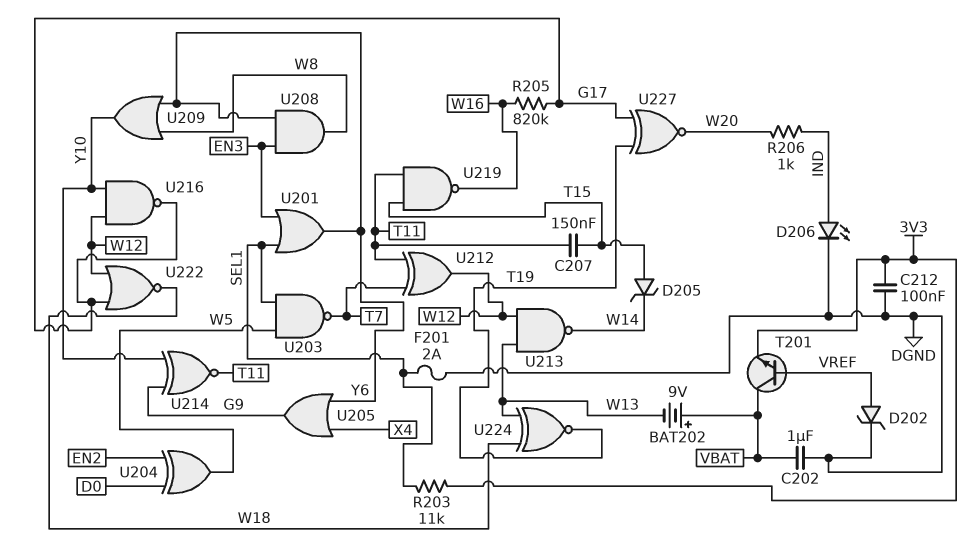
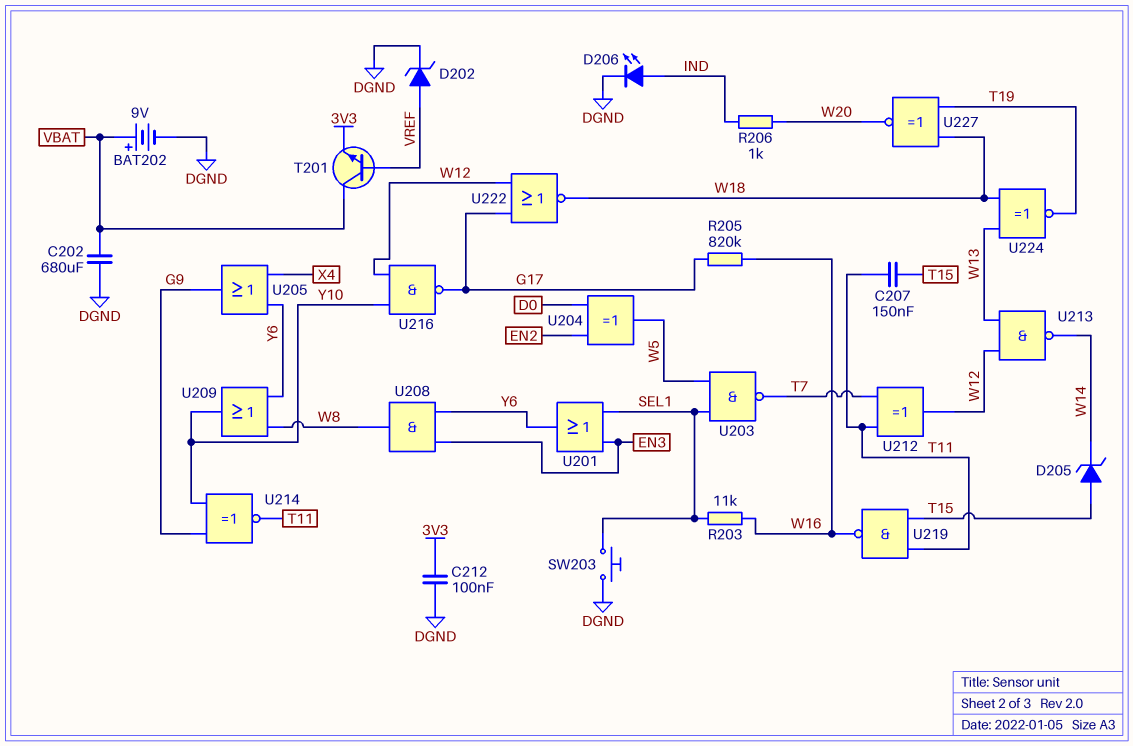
BAT202: 9V (plus VBAT, minus W13) -> 9V (plus VBAT, minus DGND)
C202: 1uF (DGND, VBAT) -> 680uF (DGND, VBAT)
F201: 2A (DGND, SEL1) -> none
R203: 11k (3V3, SEL1) -> 11k (SEL1, W16)
SW203: none -> button (DGND, SEL1)
U227: XNOR (in G17, in T19, out W20) -> XNOR (in T19, in W18, out W20)

